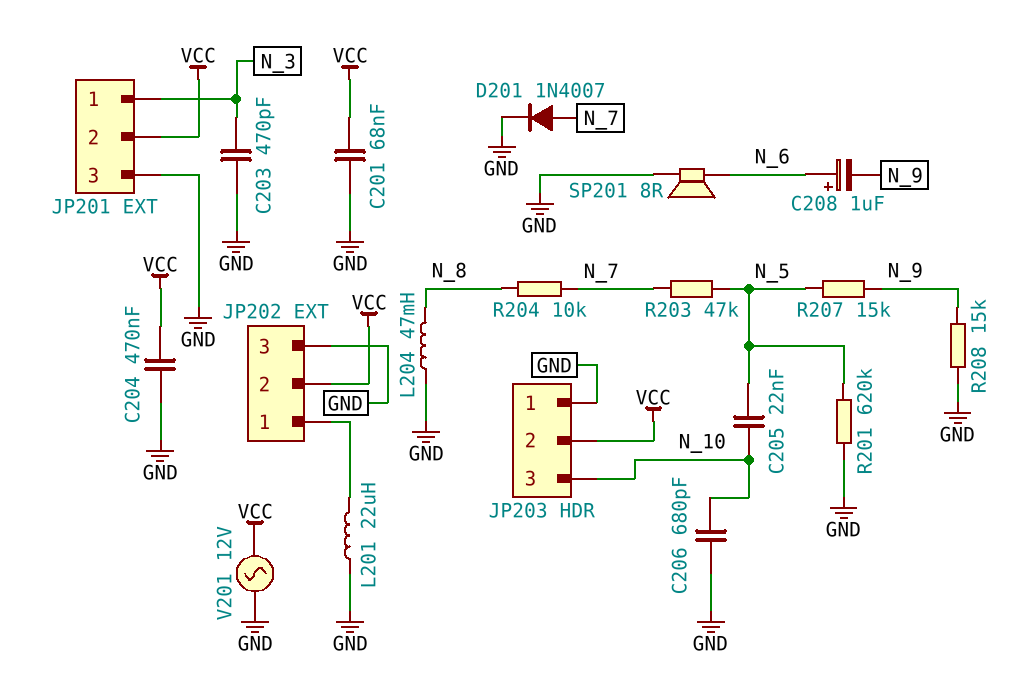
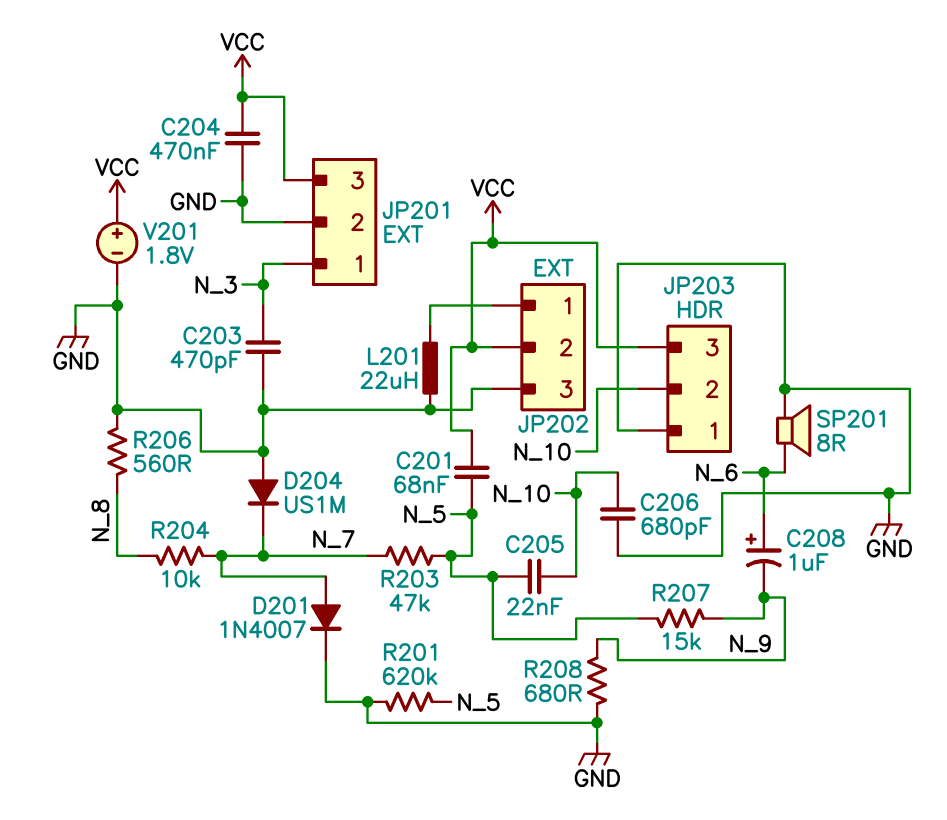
C201: 68nF (GND, VCC) -> 68nF (N_5, VCC)
D204: none -> diode US1M (A GND, K N_7)
JP201 pin 2: VCC -> GND
JP201 pin 3: GND -> VCC
JP203 pin 2: VCC -> N_10
JP203 pin 3: N_10 -> VCC
L204: 47mH (GND, N_8) -> none
R206: none -> 560 (GND, N_8)
R208: 15k (GND, N_9) -> 680 (GND, N_9)
V201: AC 12V (GND, VCC) -> 1.8V (plus VCC, minus GND)

